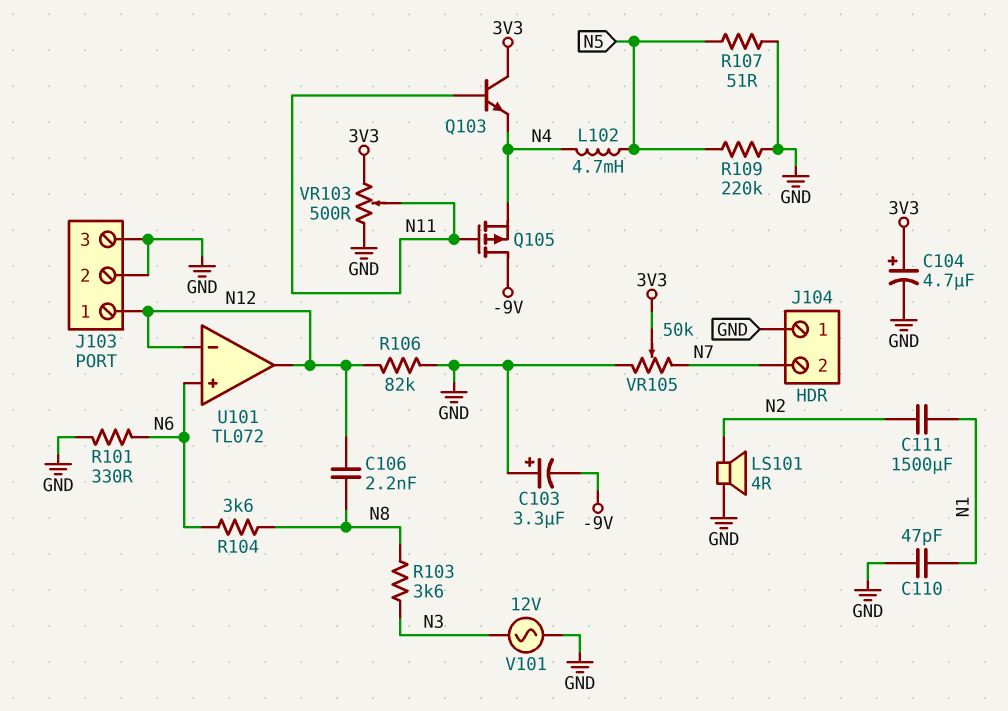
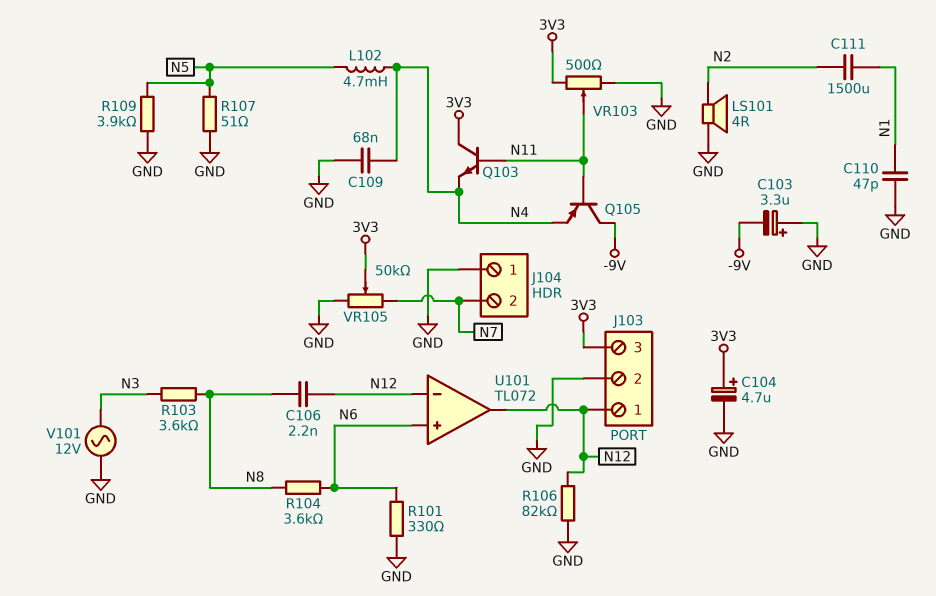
C109: none -> 68nF (GND, N4)
J103 pin 3: GND -> 3V3
Q105: PMOS (G N11, D -9V, S N4) -> PNP (B N11, C -9V, E N4)
R109: 220k (GND, N5) -> 3.9k (GND, N5)

